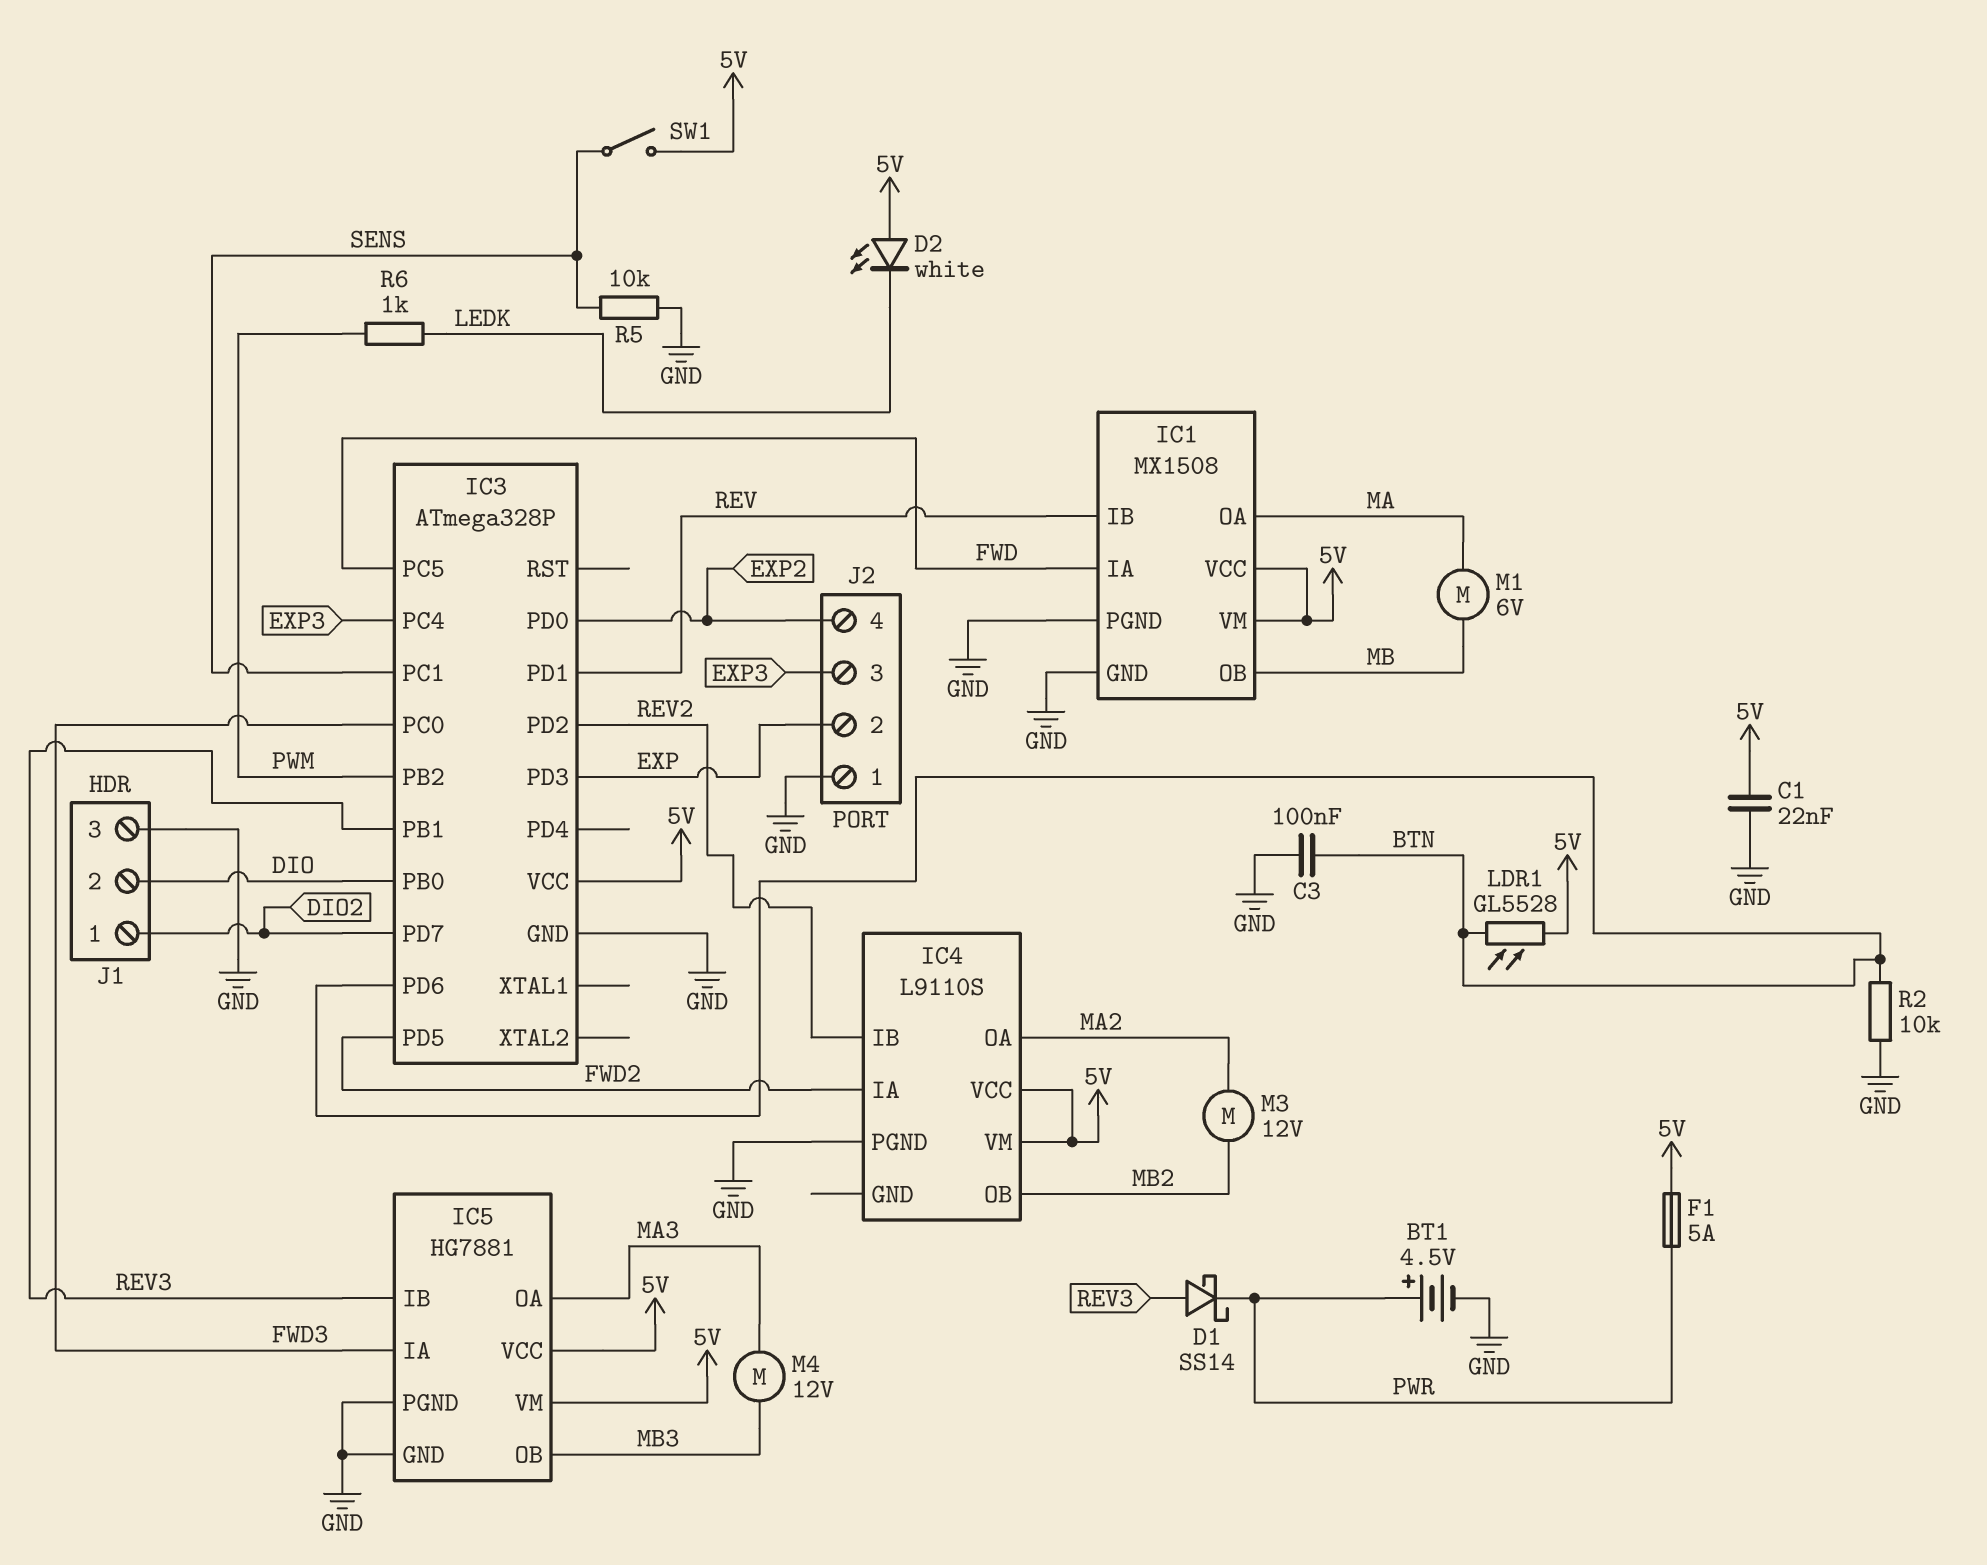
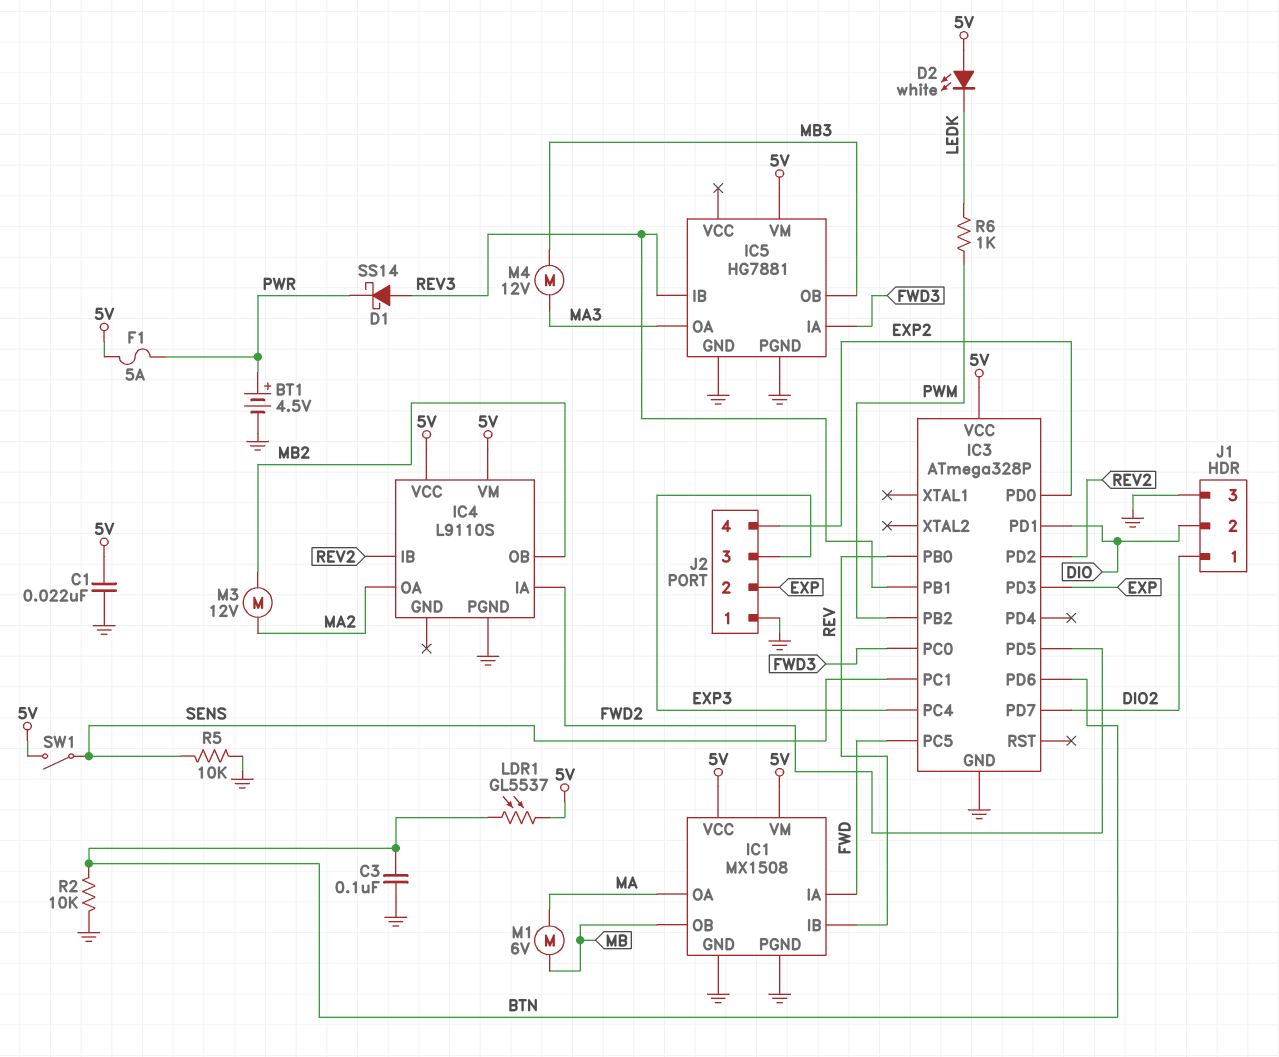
IC3 pin PB0: DIO -> REV
IC3 pin PD1: REV -> DIO
IC5 pin VCC: 5V -> none
LDR1: GL5528 (5V, BTN) -> GL5537 (5V, BTN)

